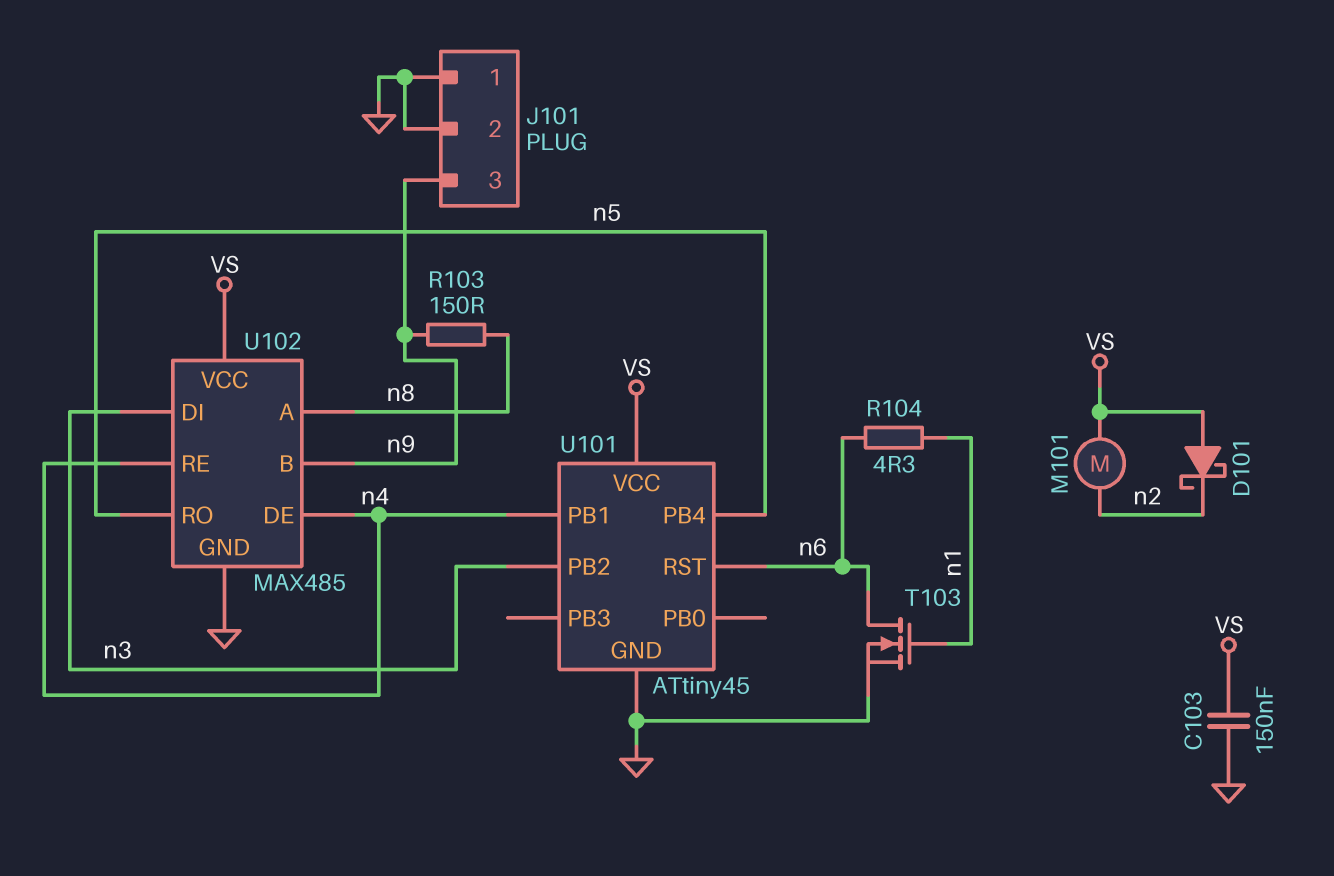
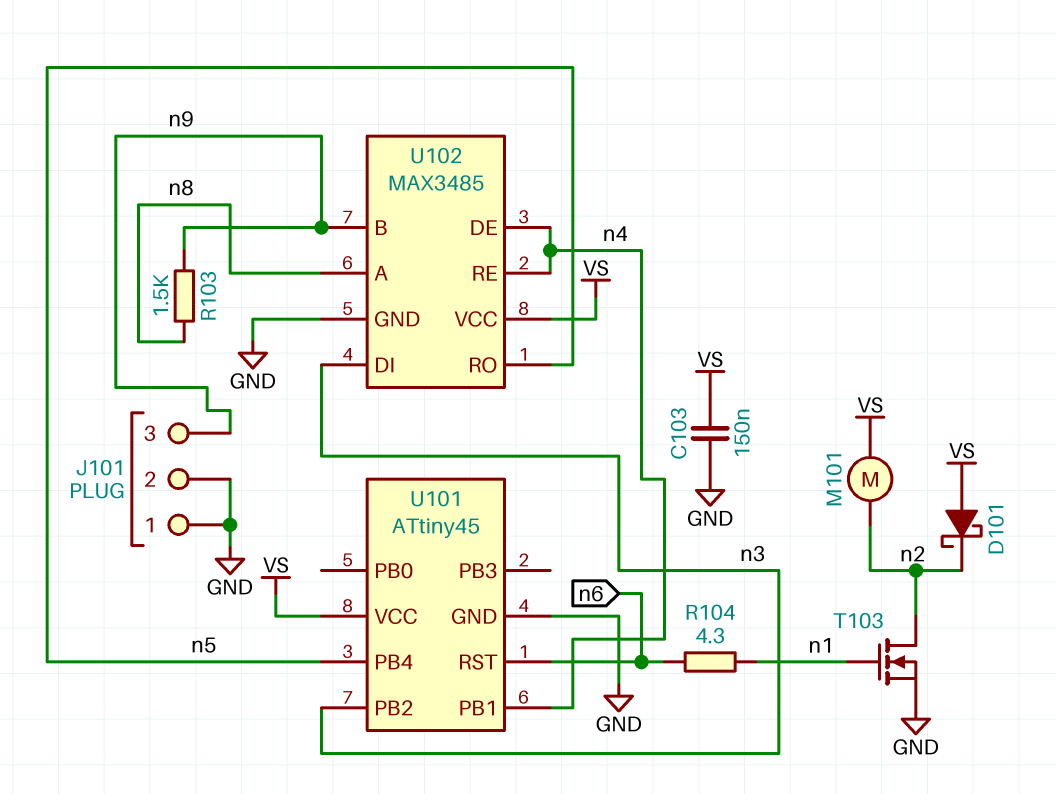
R103: 150 (n8, n9) -> 1.5k (n8, n9)
T103: NMOS (G n1, D n6, S GND) -> NMOS (G n1, D n2, S GND)
U102: MAX485 -> MAX3485

